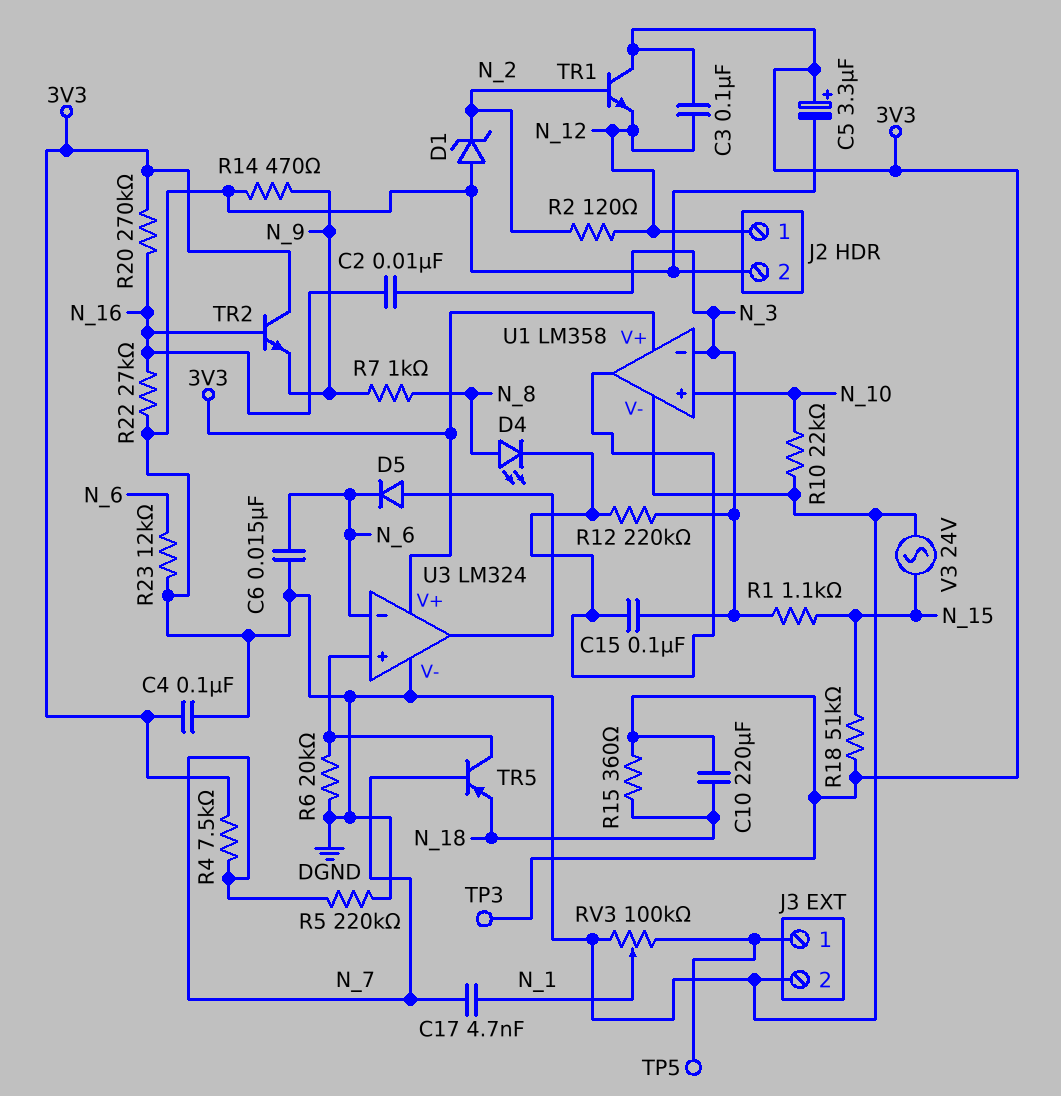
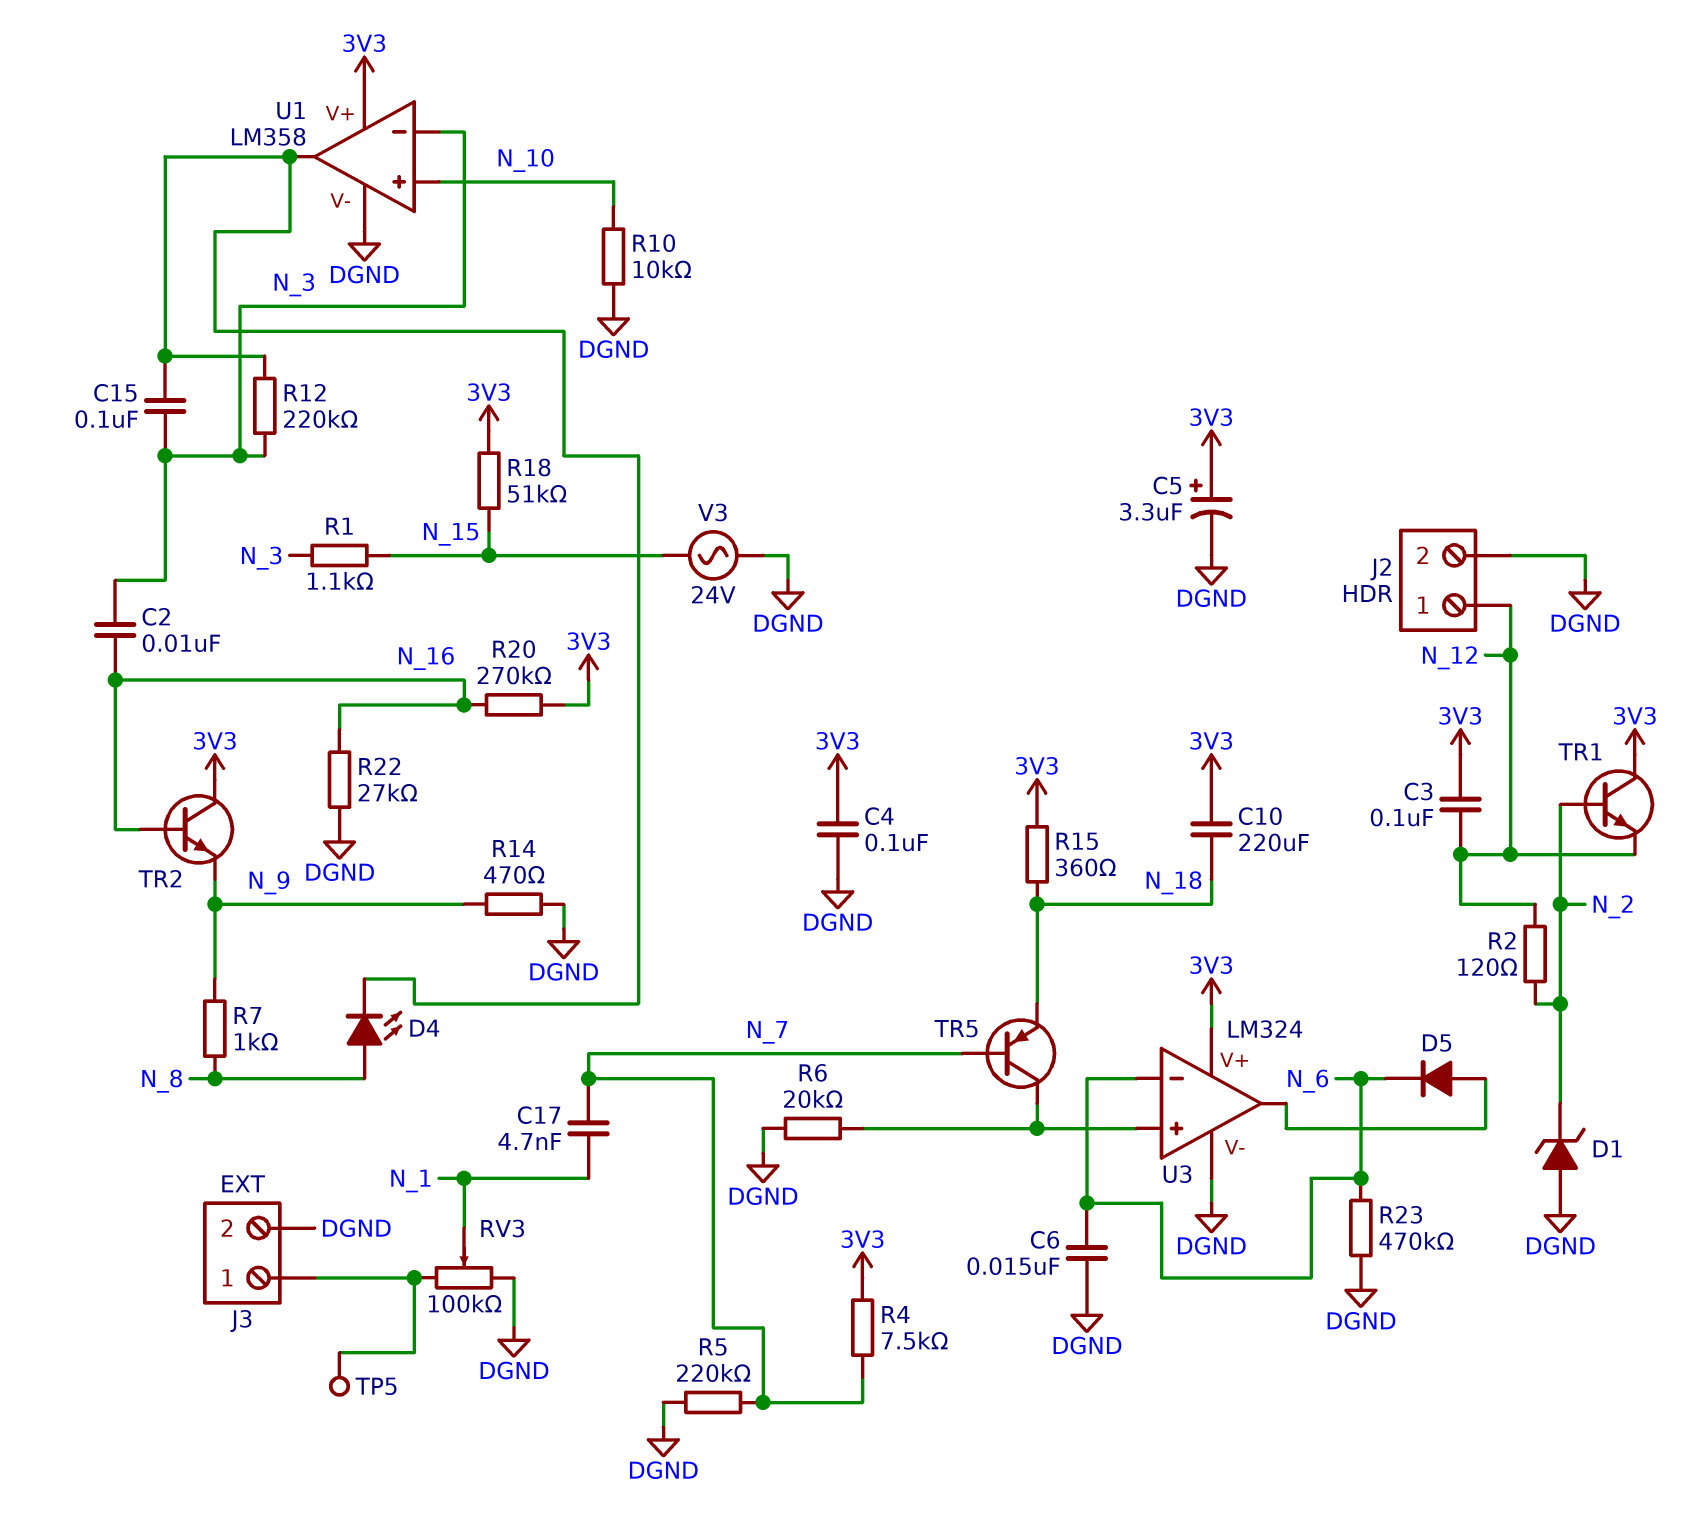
R10: 22k (DGND, N_10) -> 10k (DGND, N_10)
R23: 12k (DGND, N_6) -> 470k (DGND, N_6)
TP3: test point (3V3) -> none

